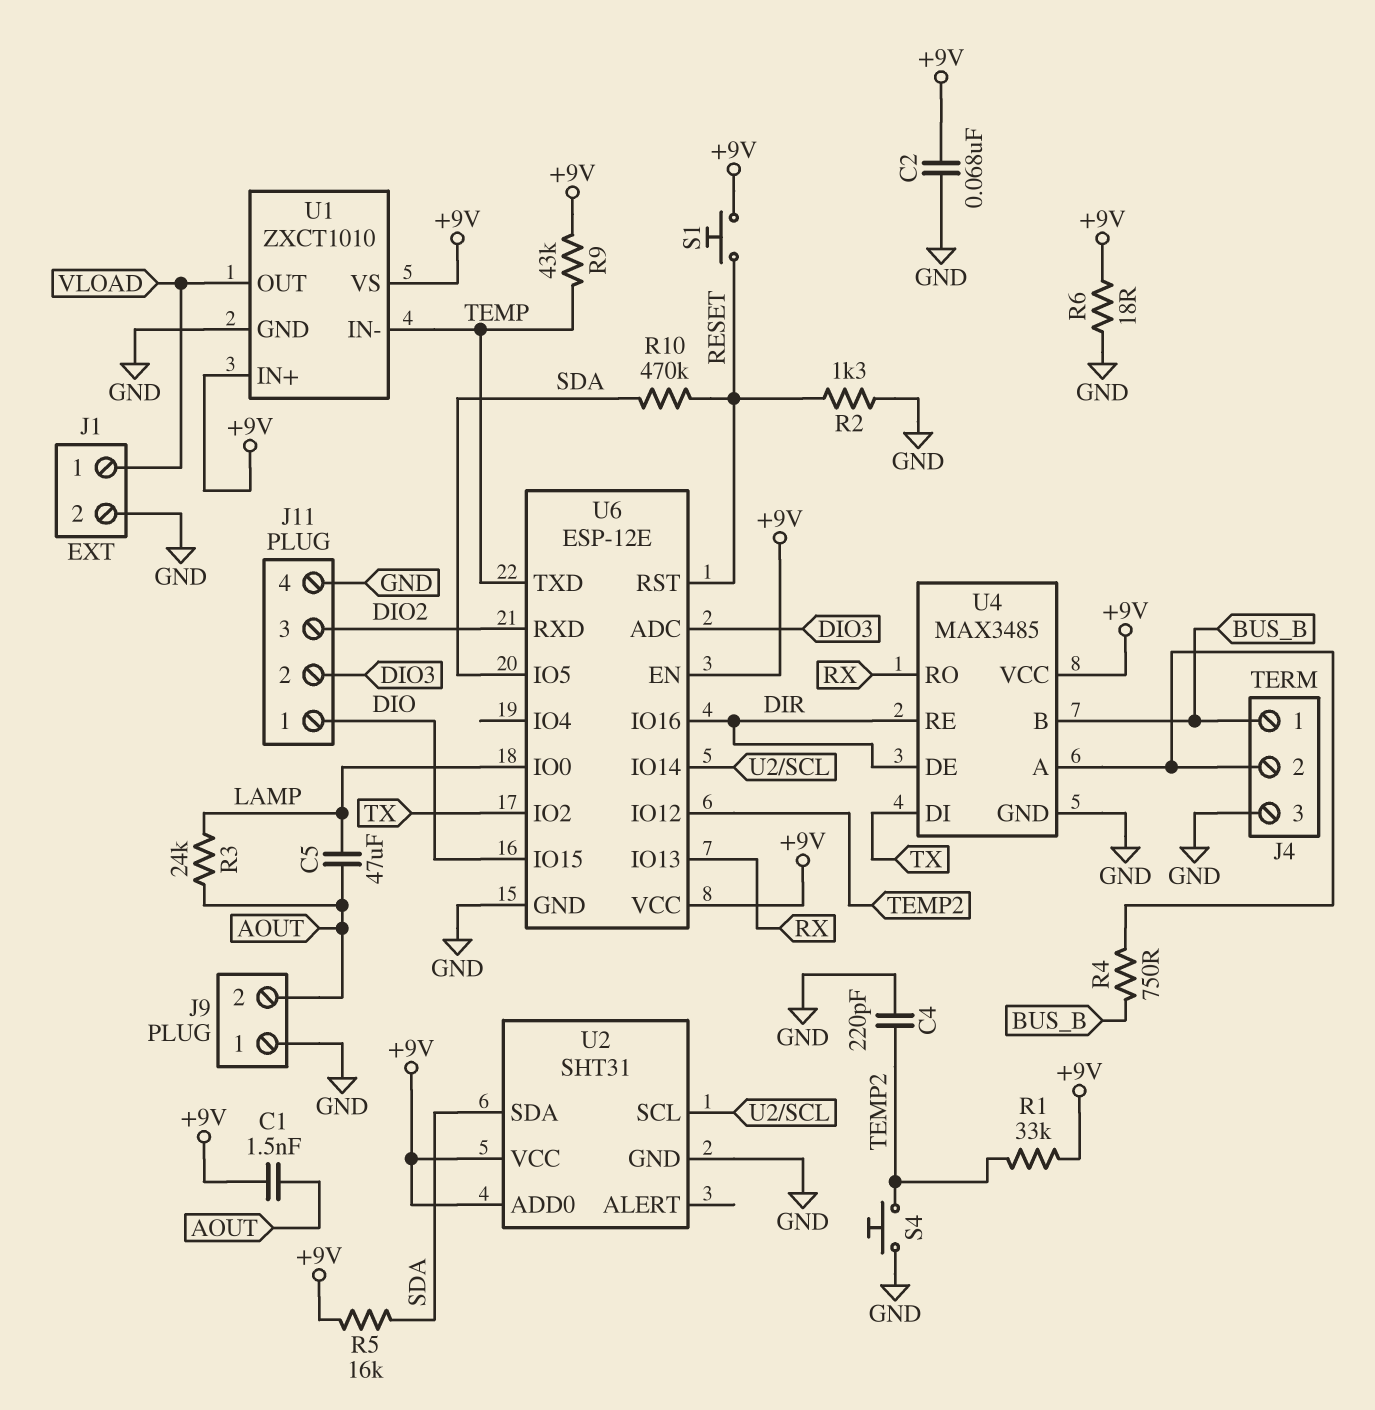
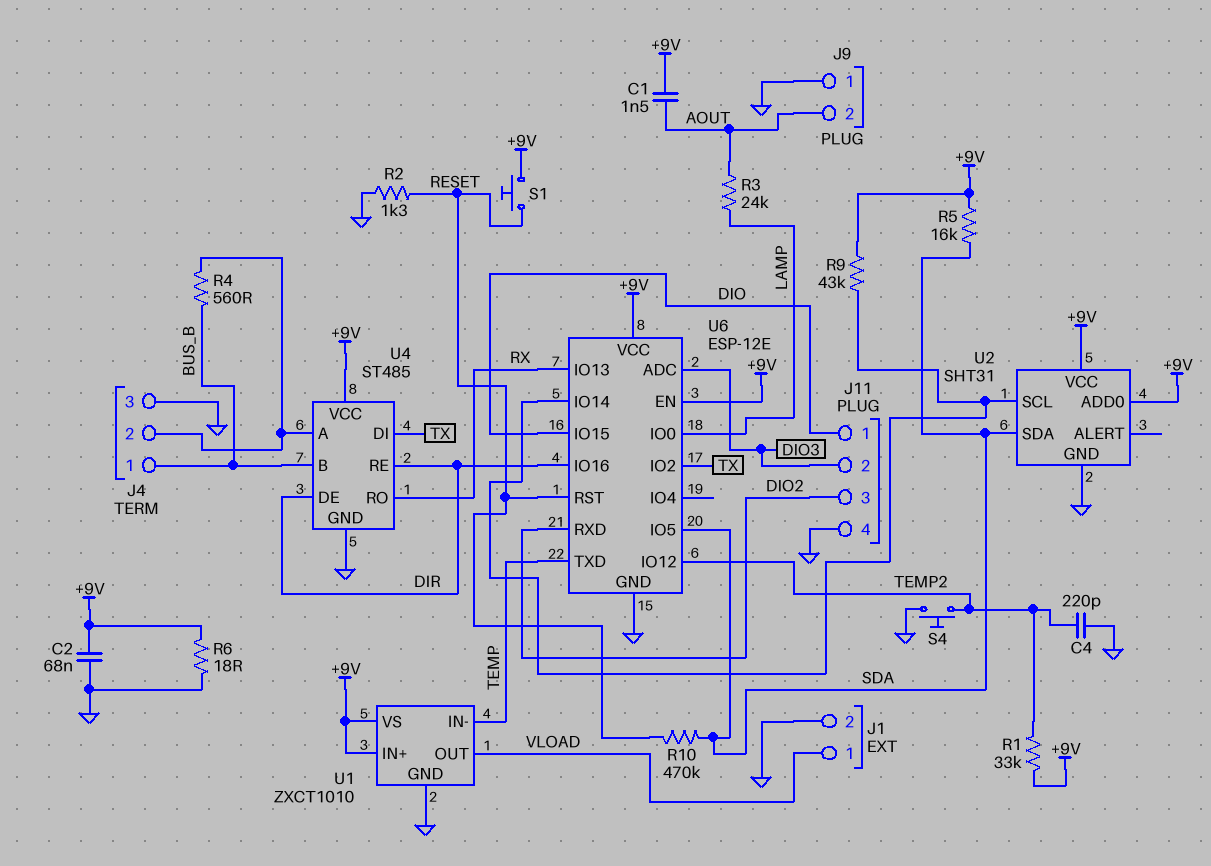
C5: 47uF (AOUT, LAMP) -> none
R4: 750 (BUS_B, J4/2) -> 560 (BUS_B, J4/2)
R9: 43k (+9V, TEMP) -> 43k (+9V, U2/SCL)
U4: MAX3485 -> ST485

